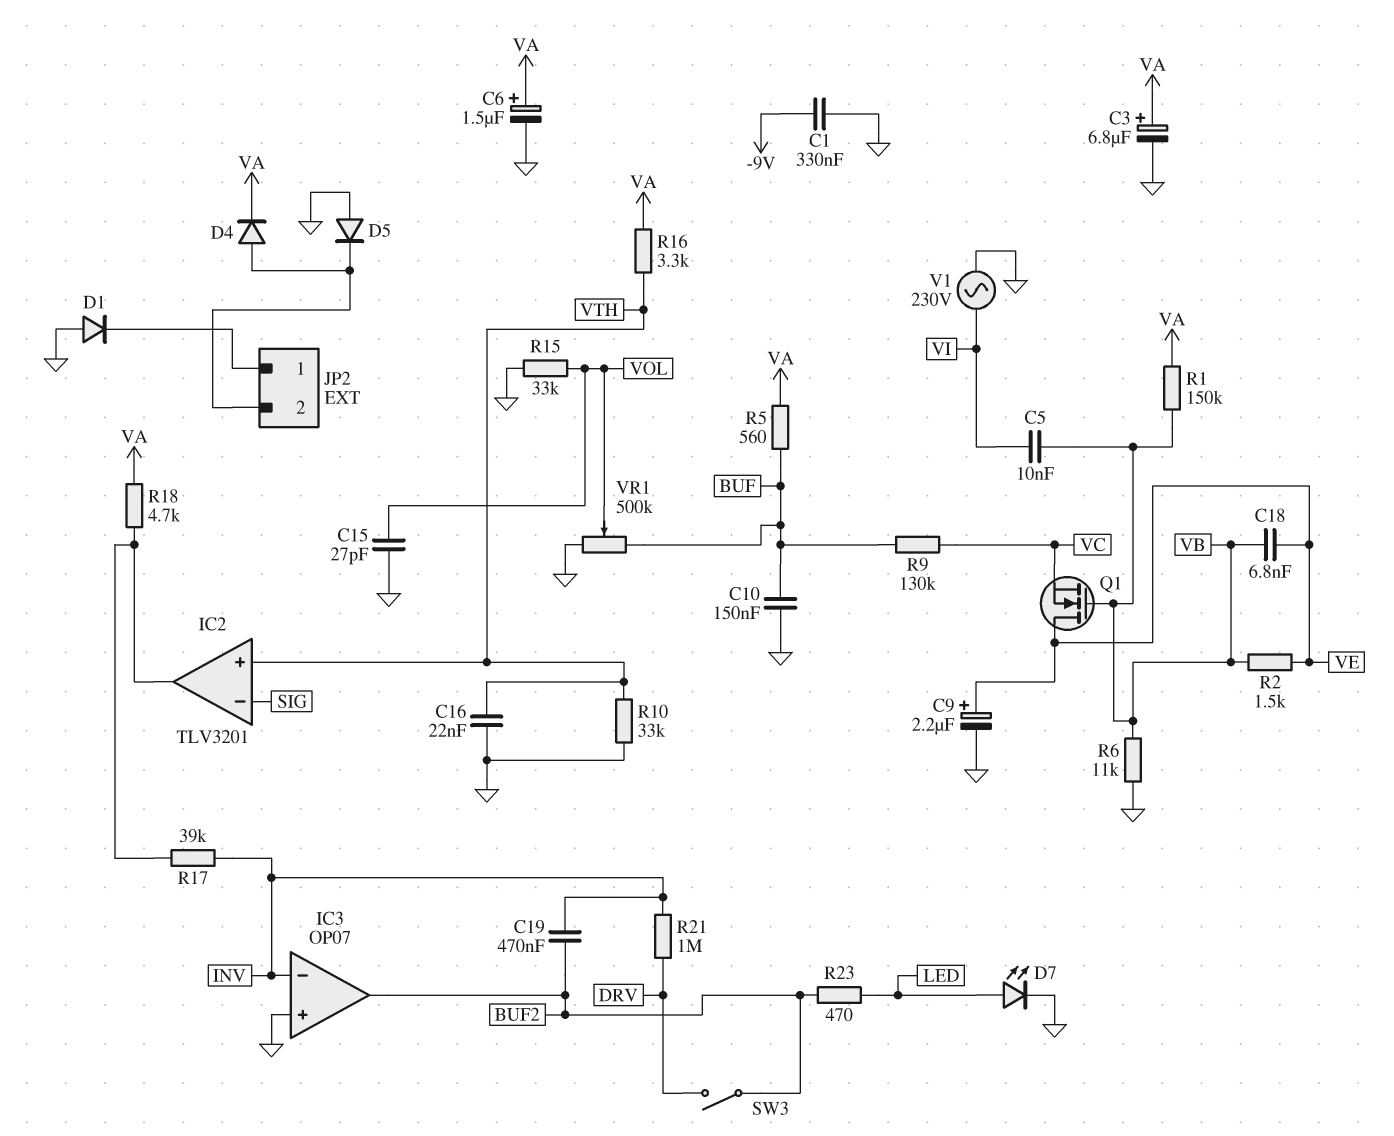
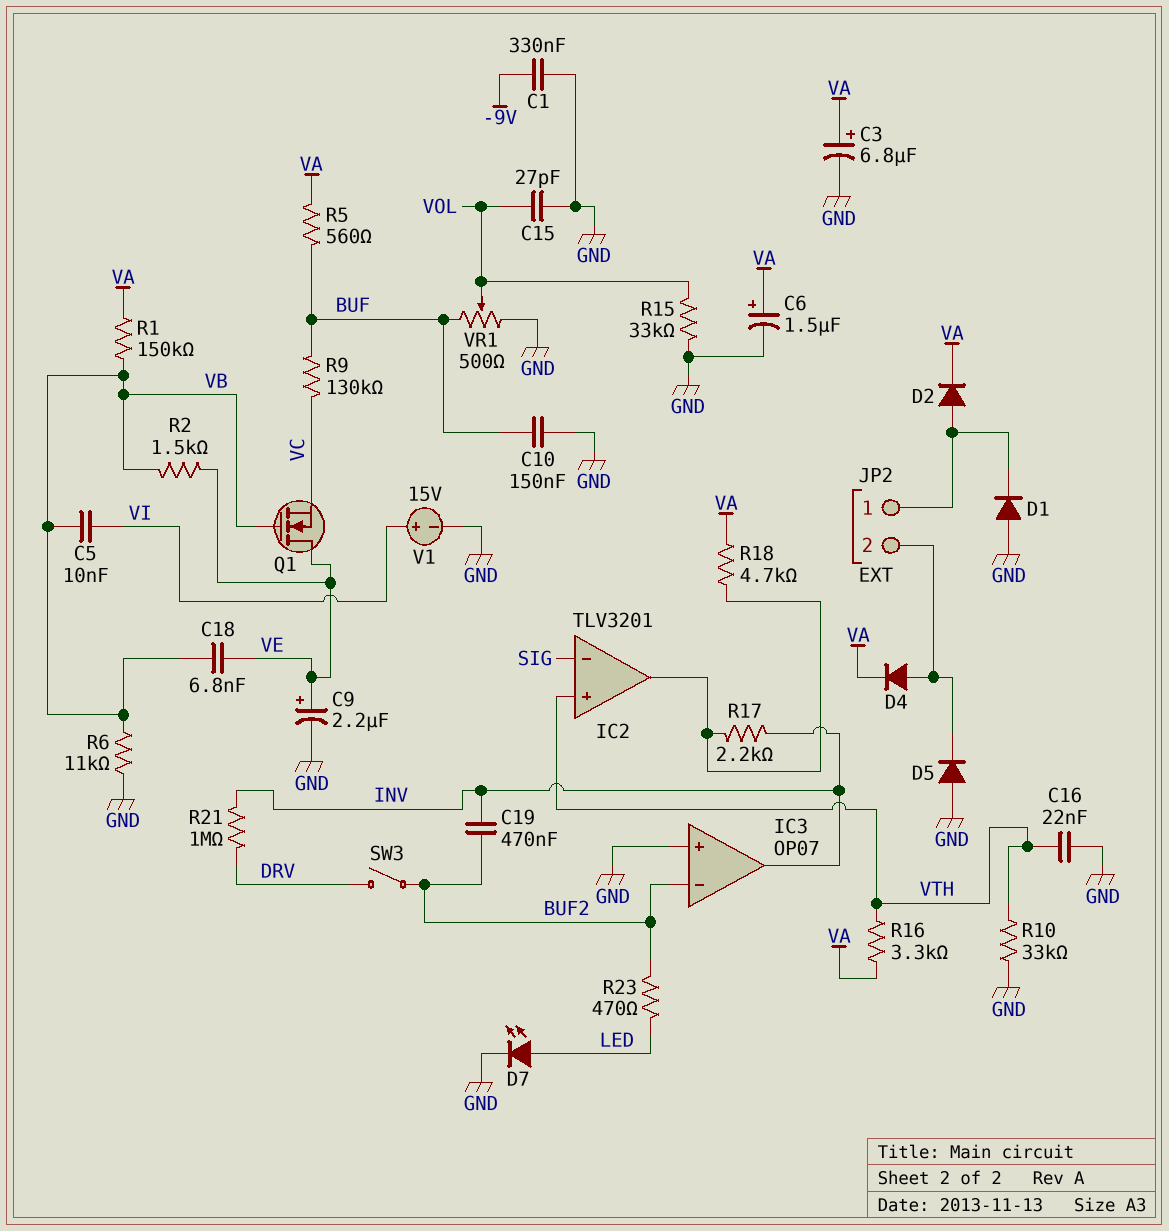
D2: none -> diode (A JP2/1, K VA)
IC3 pin in-: INV -> BUF2
IC3 pin out: BUF2 -> INV
R17: 39k (IC2/out, INV) -> 2.2k (IC2/out, INV)
V1: AC 230V (GND, VI) -> 15V (plus VI, minus GND)
VR1: 500k (BUF, GND, wiper VOL) -> 500 (BUF, GND, wiper VOL)

